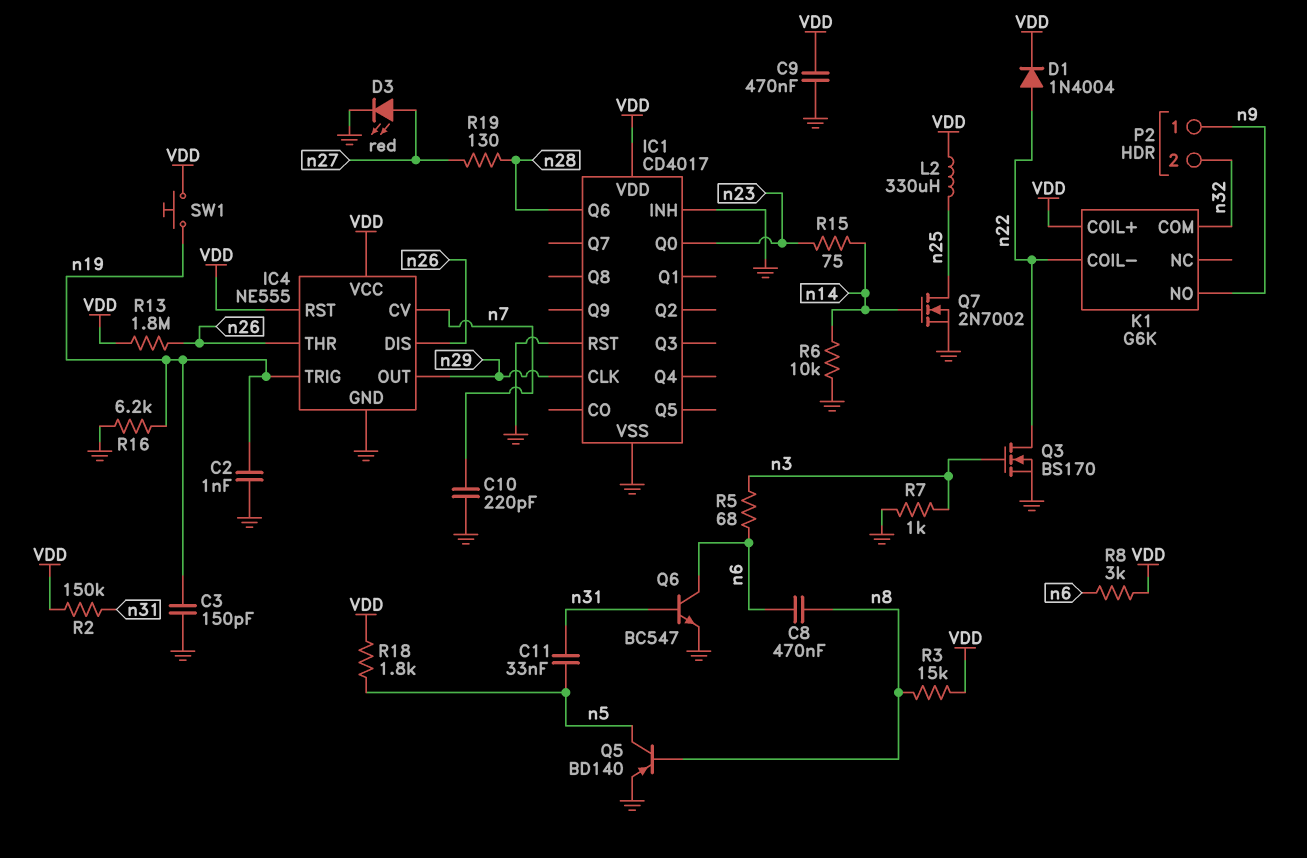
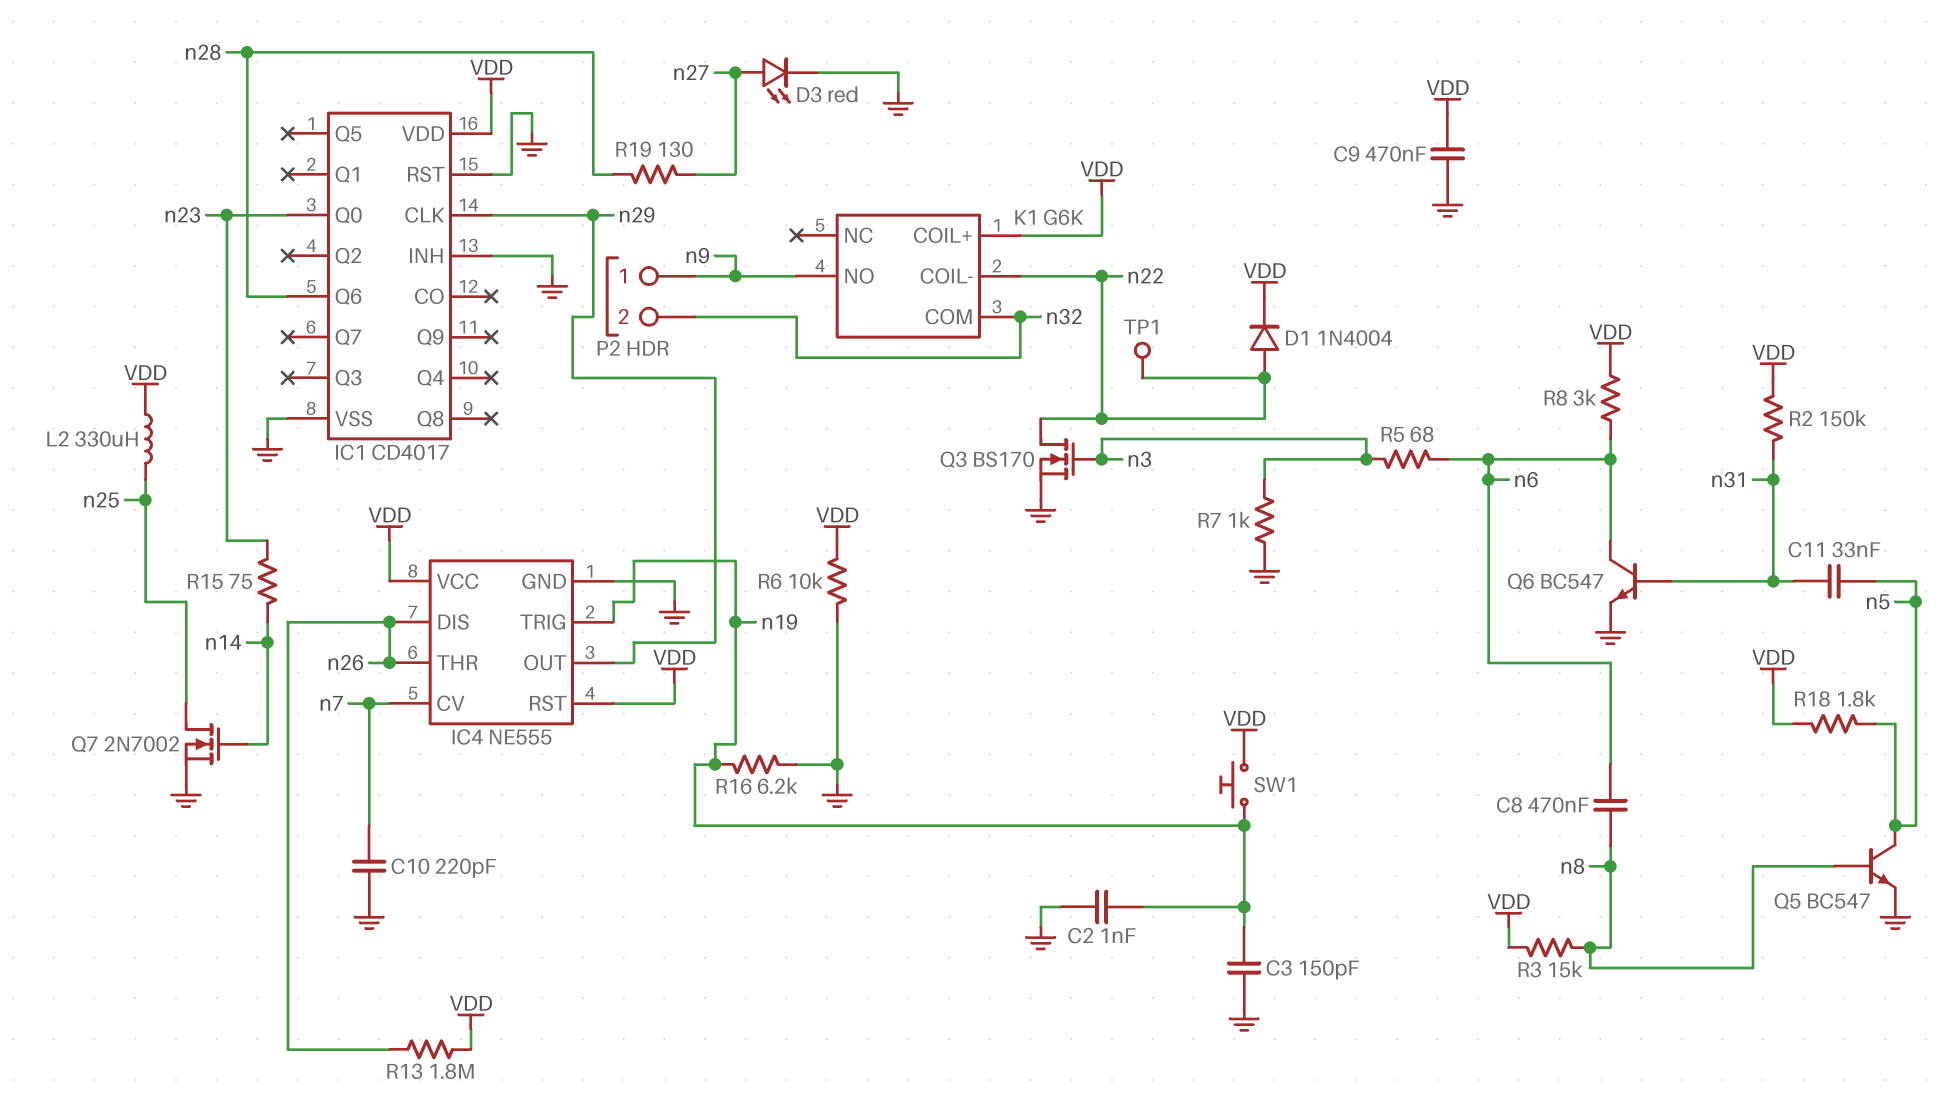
Q5: PNP BD140 (B n8, C n5, E GND) -> NPN BC547 (B n8, C n5, E GND)
R6: 10k (GND, n14) -> 10k (GND, VDD)
TP1: none -> test point (n22)

